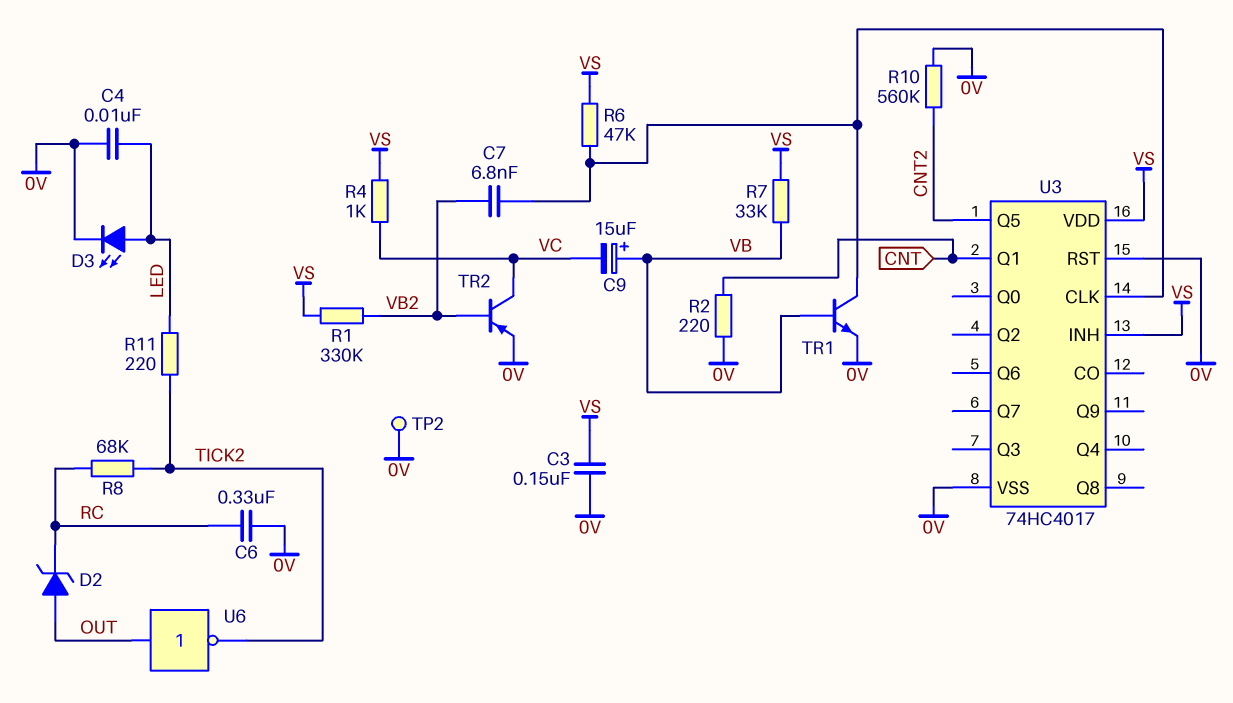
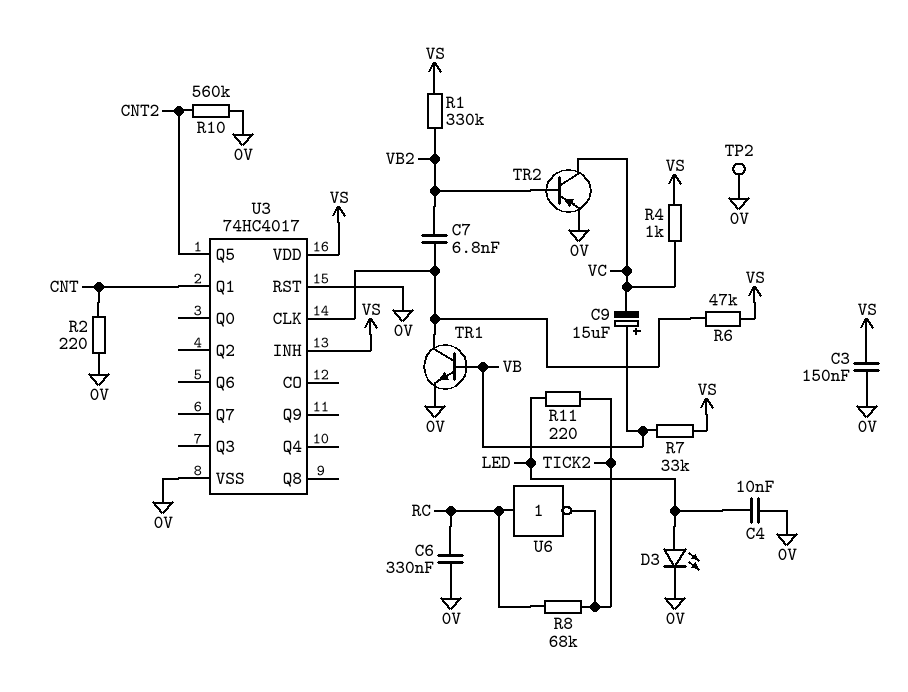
D2: zener (A OUT, K RC) -> none
U6: NOT (in OUT, out TICK2) -> NOT (in RC, out TICK2)

